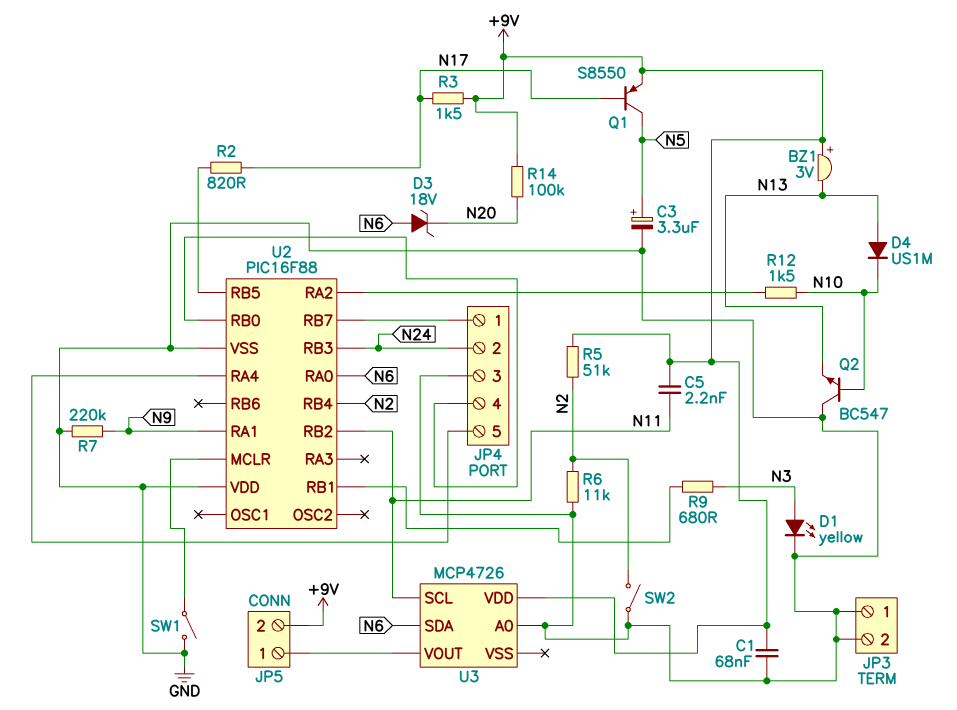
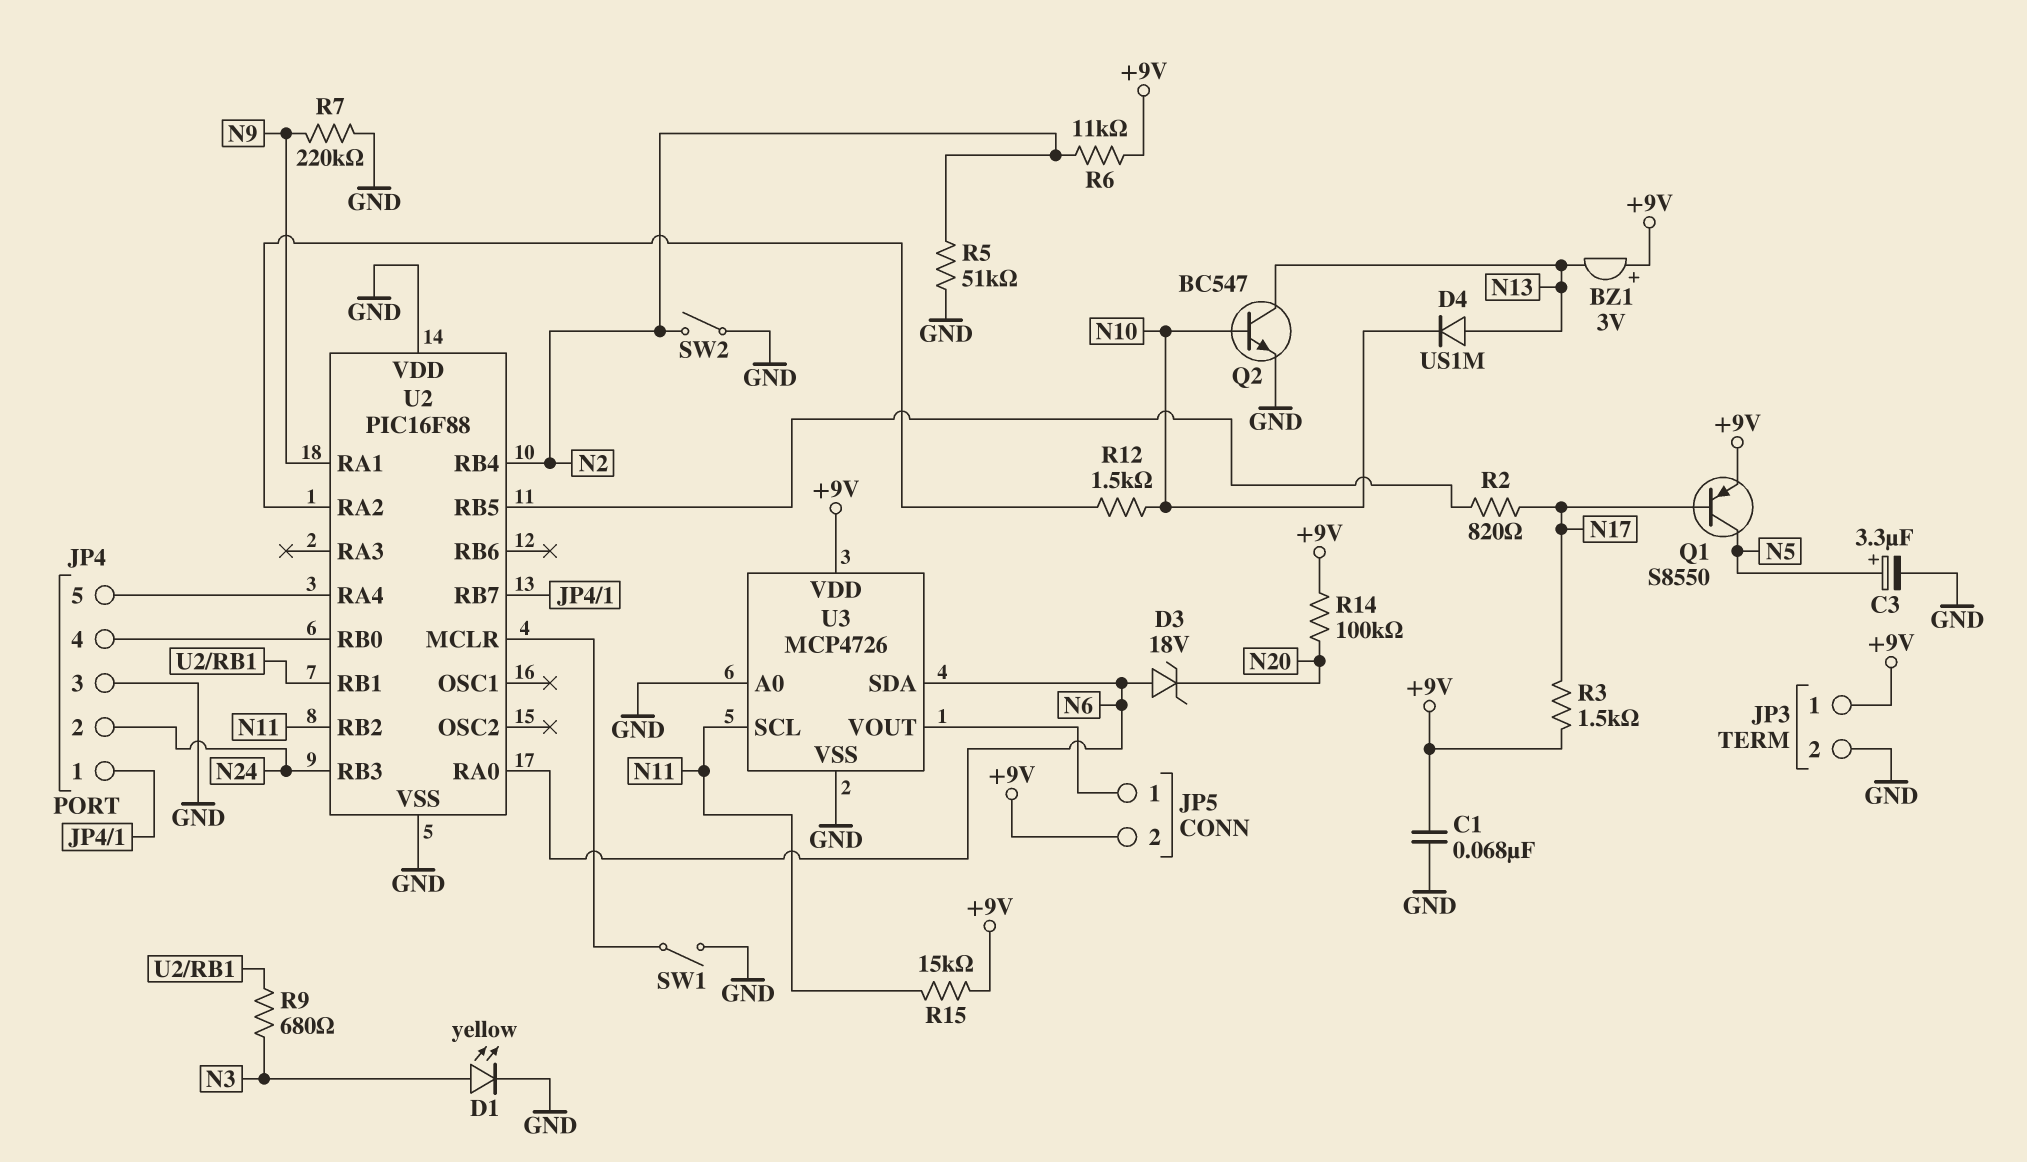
C5: 2.2nF (+9V, N11) -> none
JP3 pin 1: GND -> +9V
Q2: NPN BC547 (B N10, C GND, E N13) -> NPN BC547 (B N10, C N13, E GND)
R5: 51k (+9V, N2) -> 51k (GND, N2)
R6: 11k (GND, N2) -> 11k (+9V, N2)
R15: none -> 15k (+9V, N11)
U3 pin VSS: none -> GND

